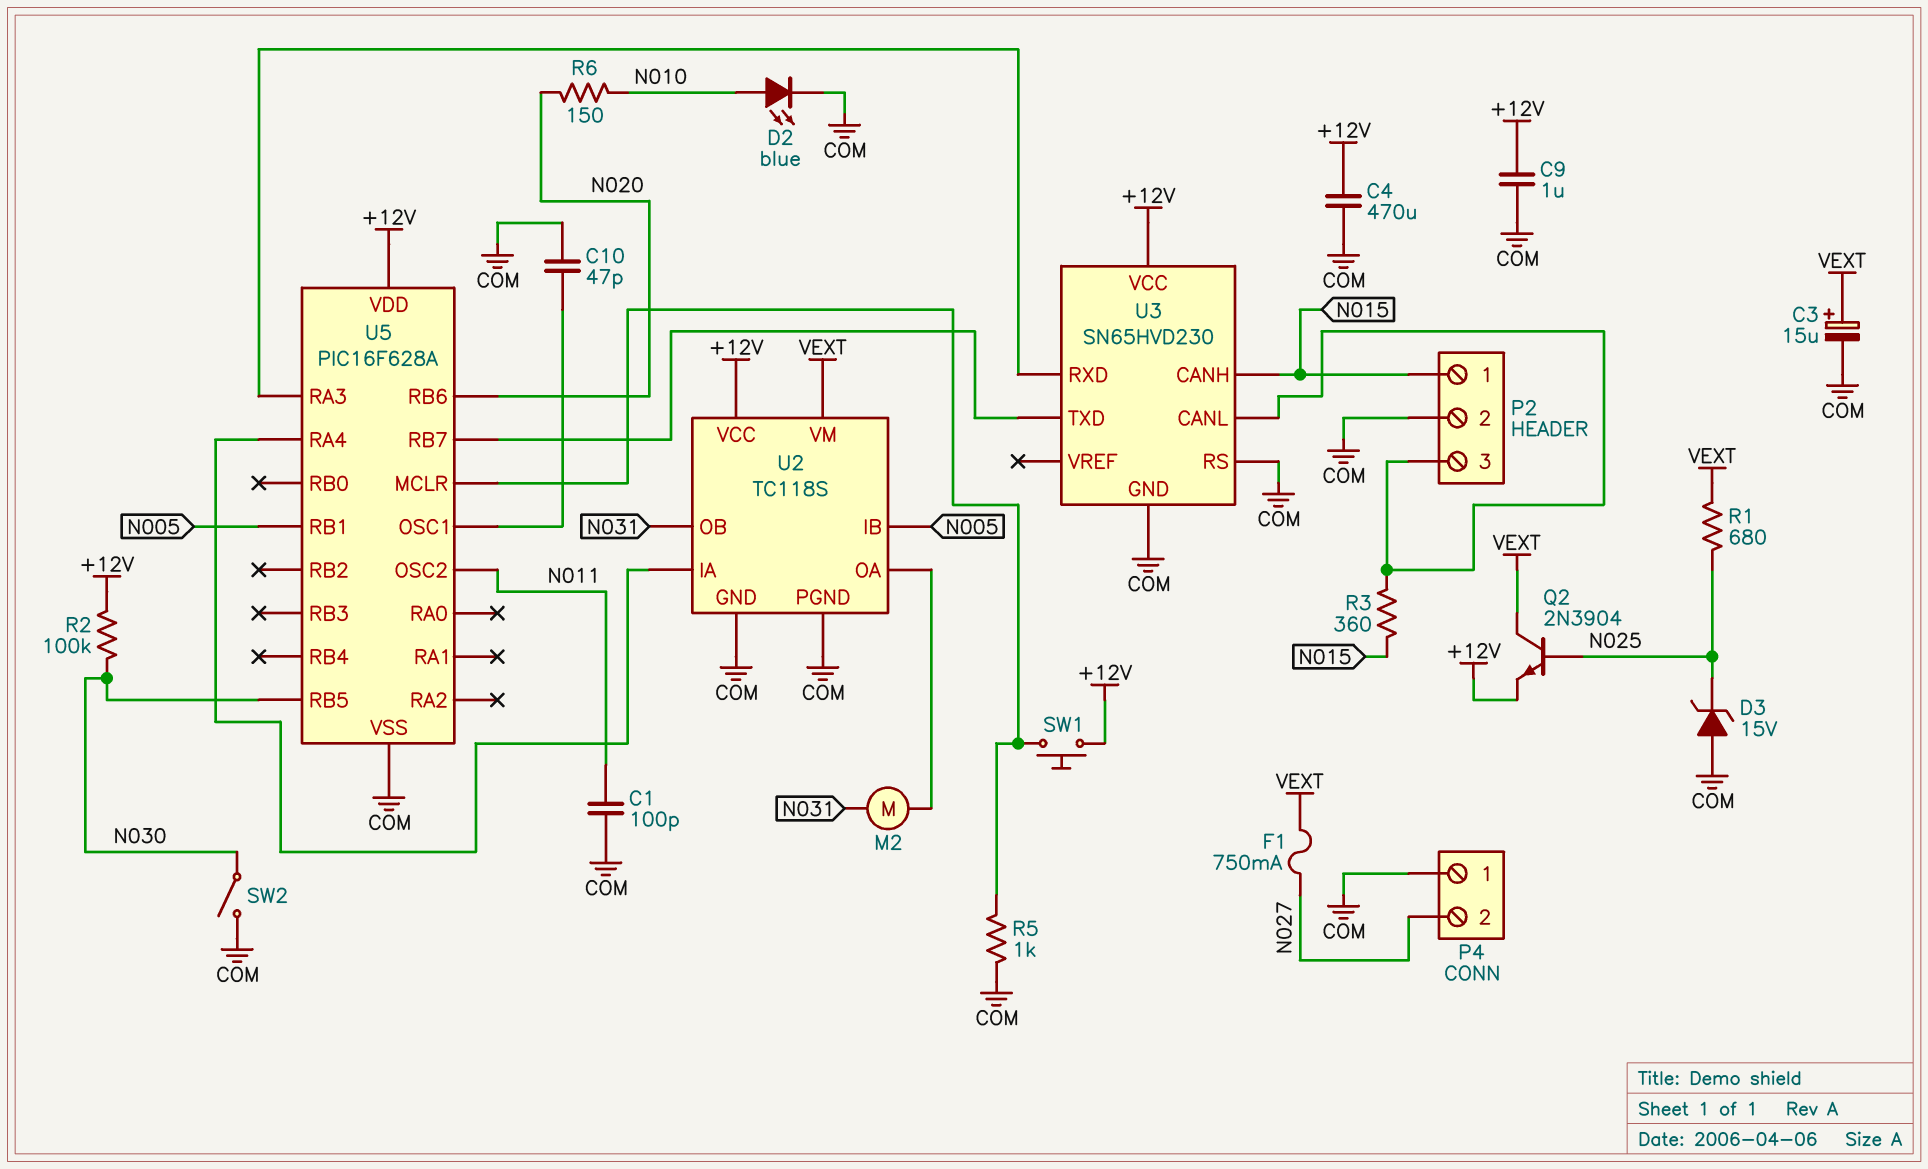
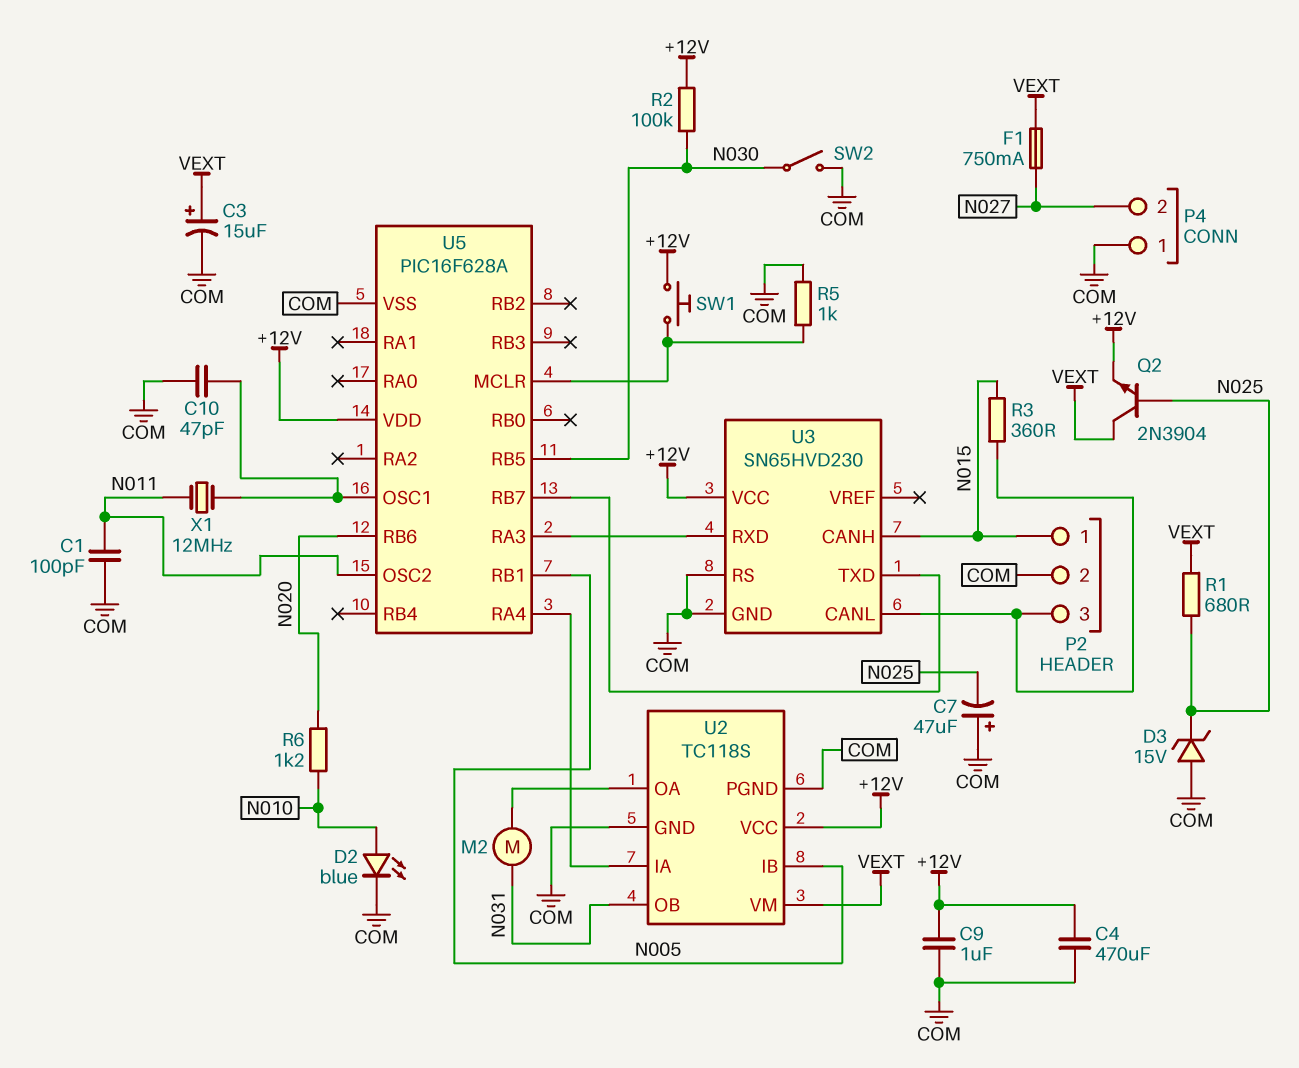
C7: none -> 47uF (plus COM, minus N025)
R6: 150 (N010, N020) -> 1.2k (N010, N020)
X1: none -> 12MHz (N011, U5/OSC1)

